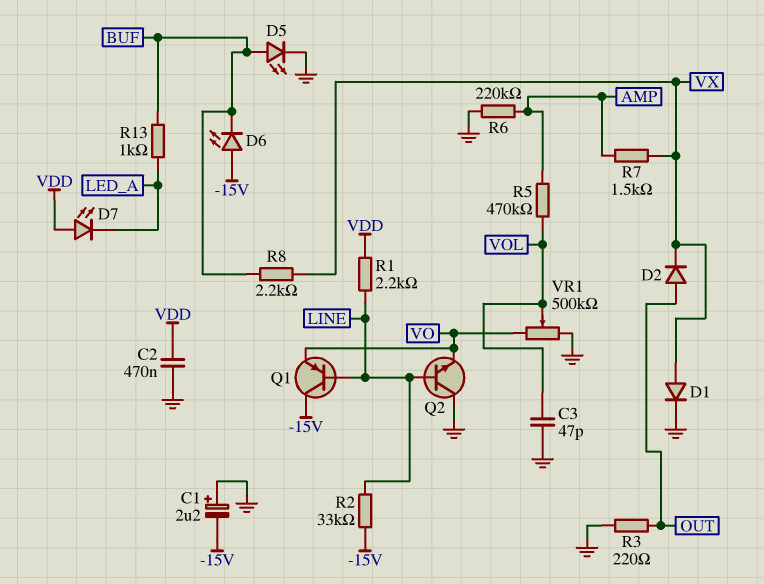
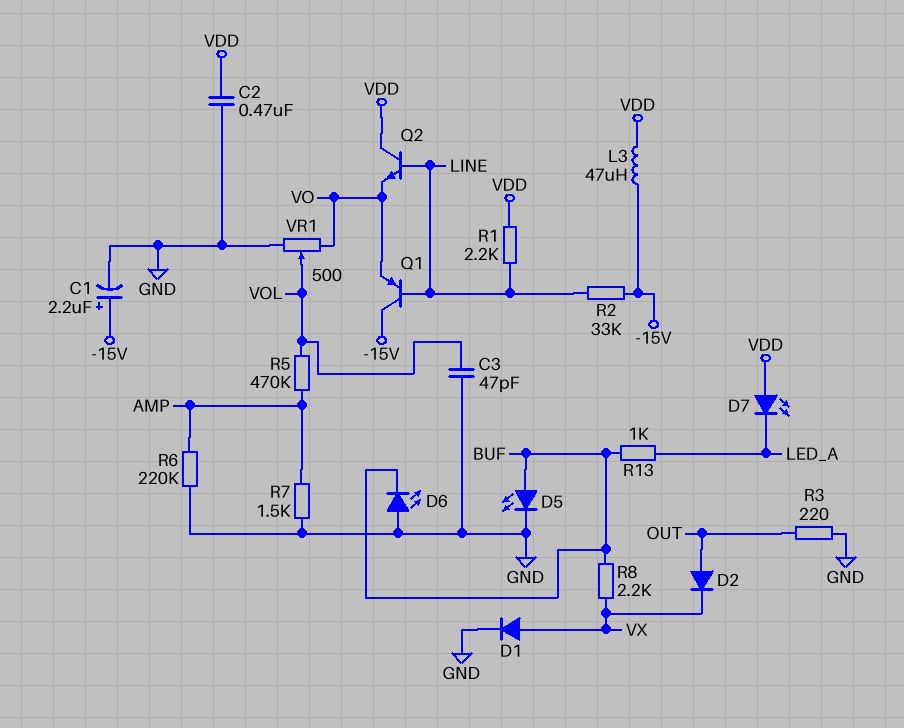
C1: 2.2uF (plus GND, minus -15V) -> 2.2uF (plus -15V, minus GND)
D6: LED (A -15V, K BUF) -> LED (A GND, K BUF)
L3: none -> 47uH (-15V, VDD)
Q2: NPN (B LINE, C GND, E VO) -> NPN (B LINE, C VDD, E VO)
R7: 1.5k (AMP, VX) -> 1.5k (AMP, GND)
VR1: 500k (GND, VO, wiper VOL) -> 500 (GND, VO, wiper VOL)

